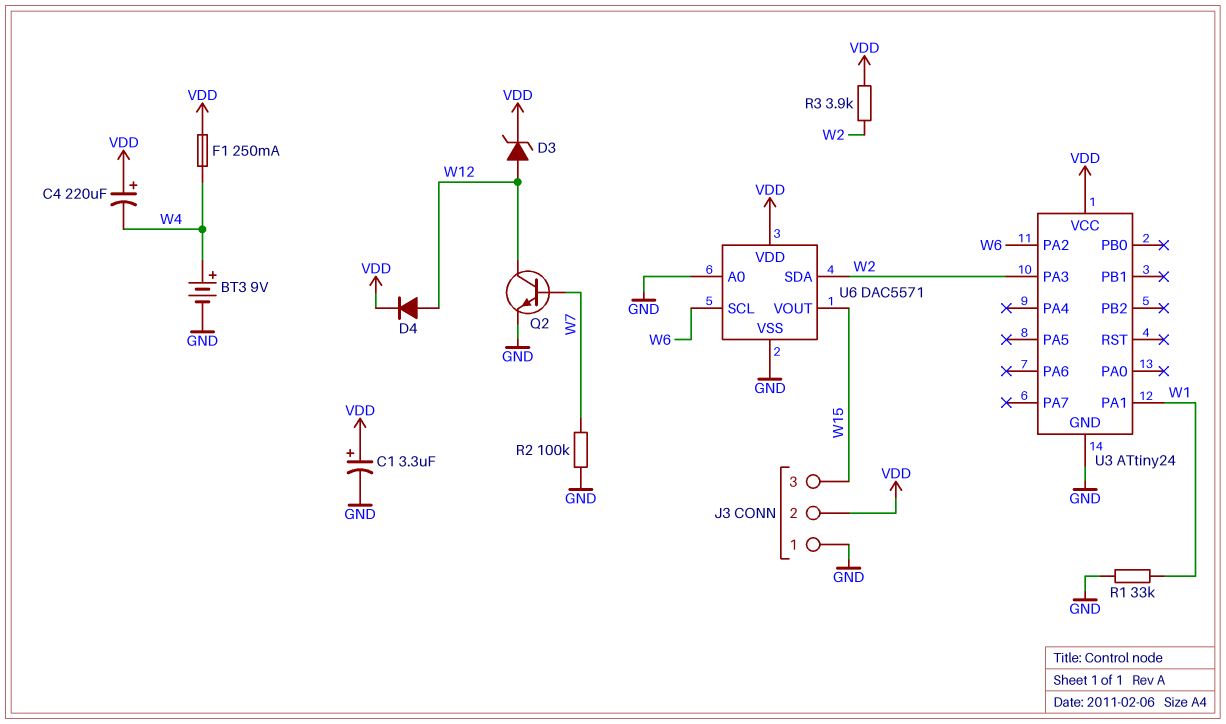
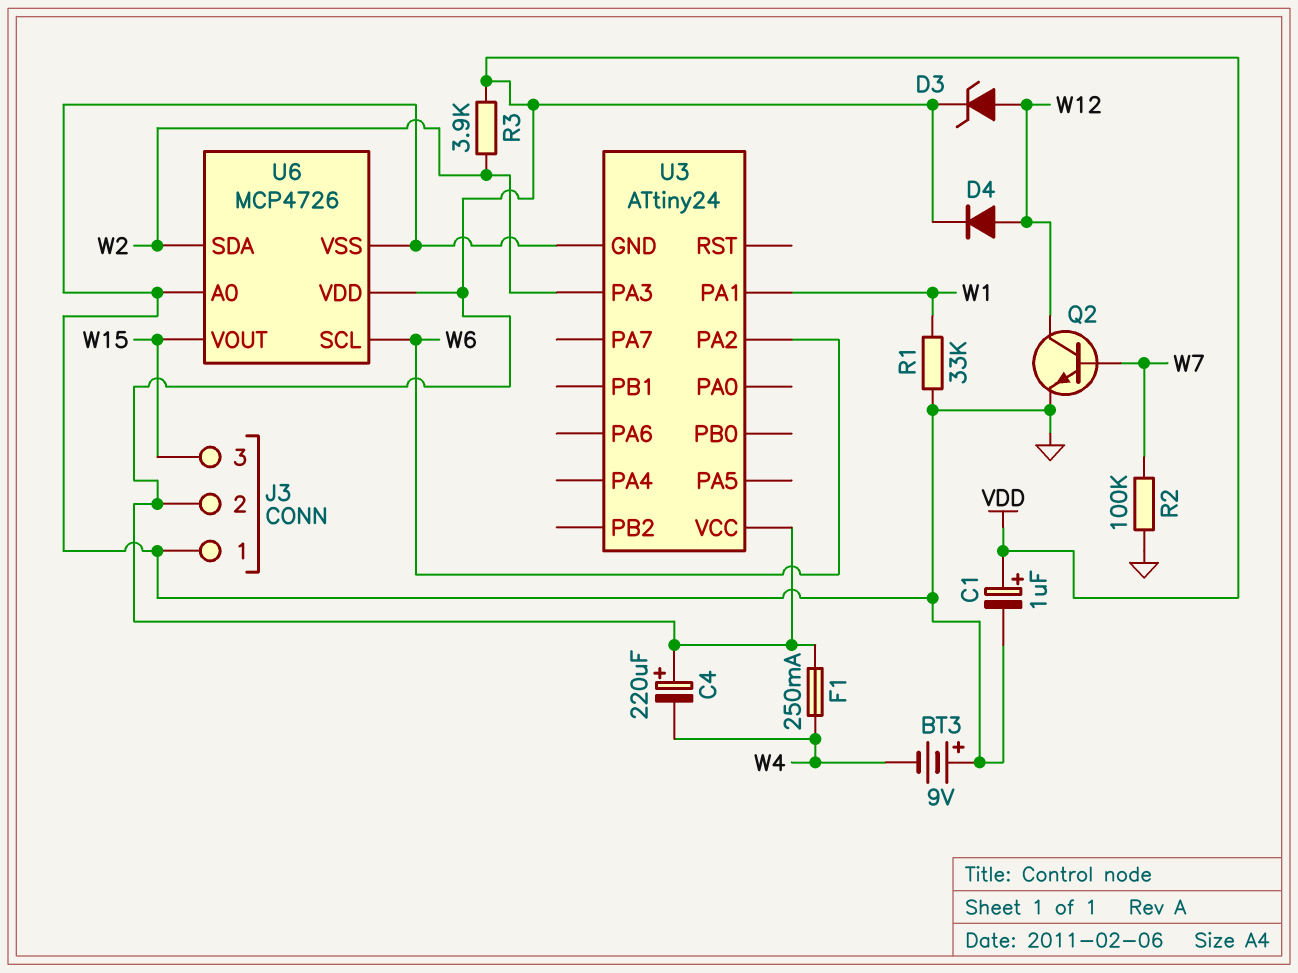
BT3: 9V (plus W4, minus GND) -> 9V (plus GND, minus W4)
C1: 3.3uF (plus VDD, minus GND) -> 1uF (plus VDD, minus GND)
U6: DAC5571 -> MCP4726

